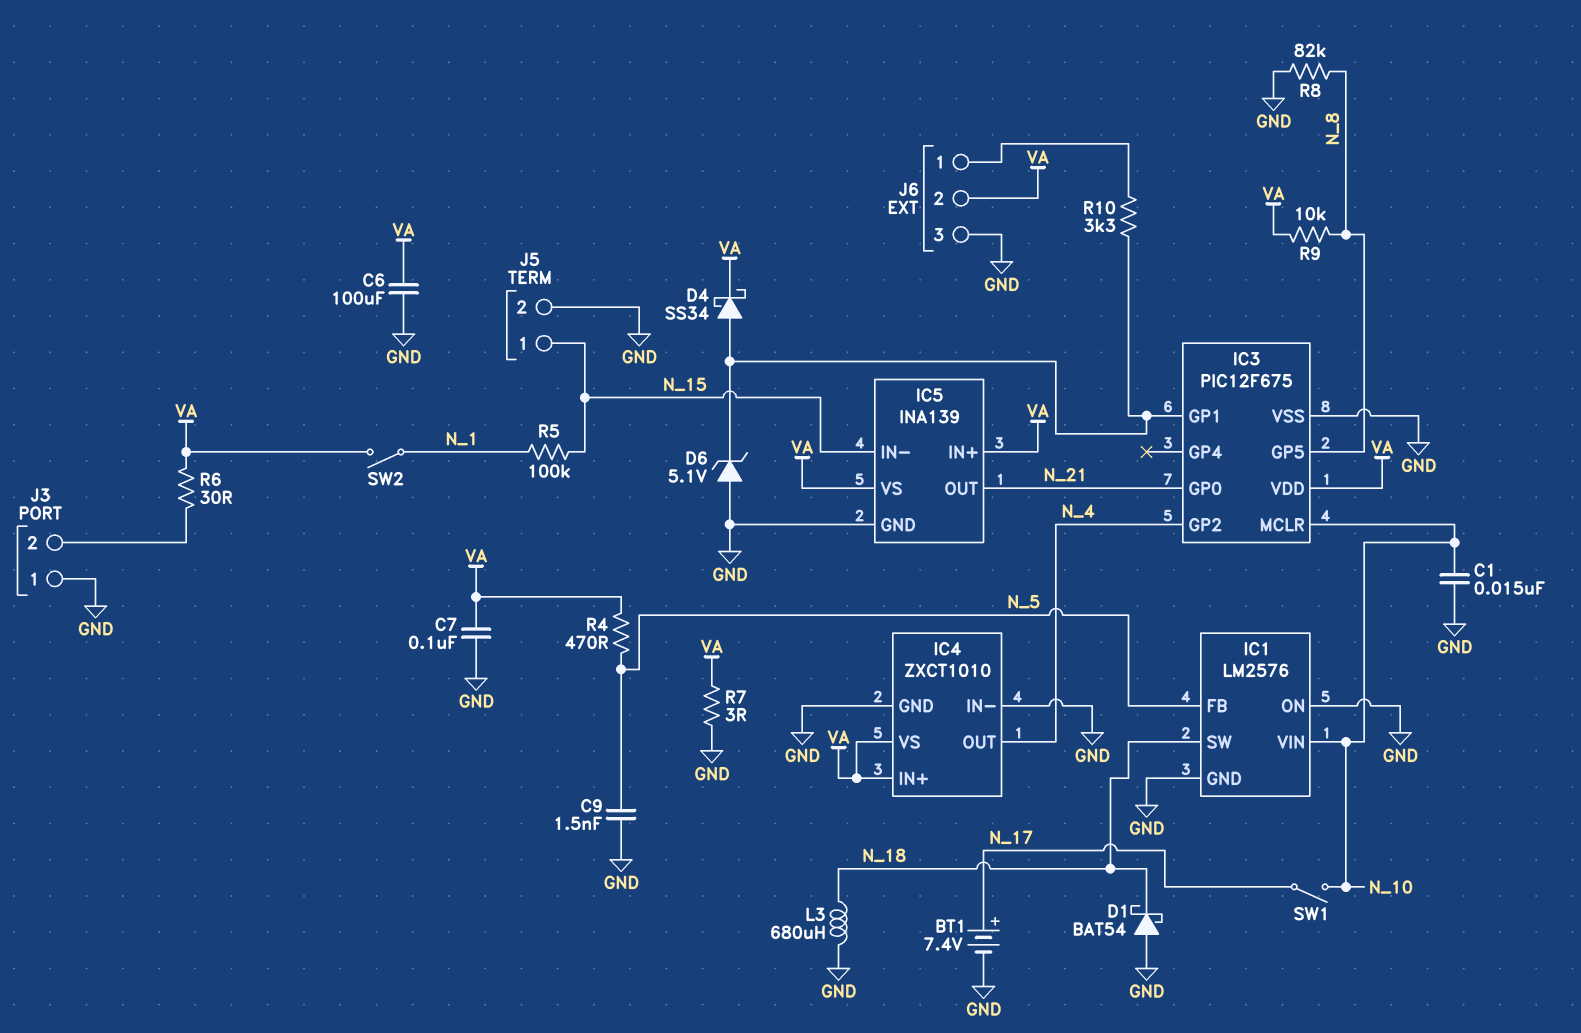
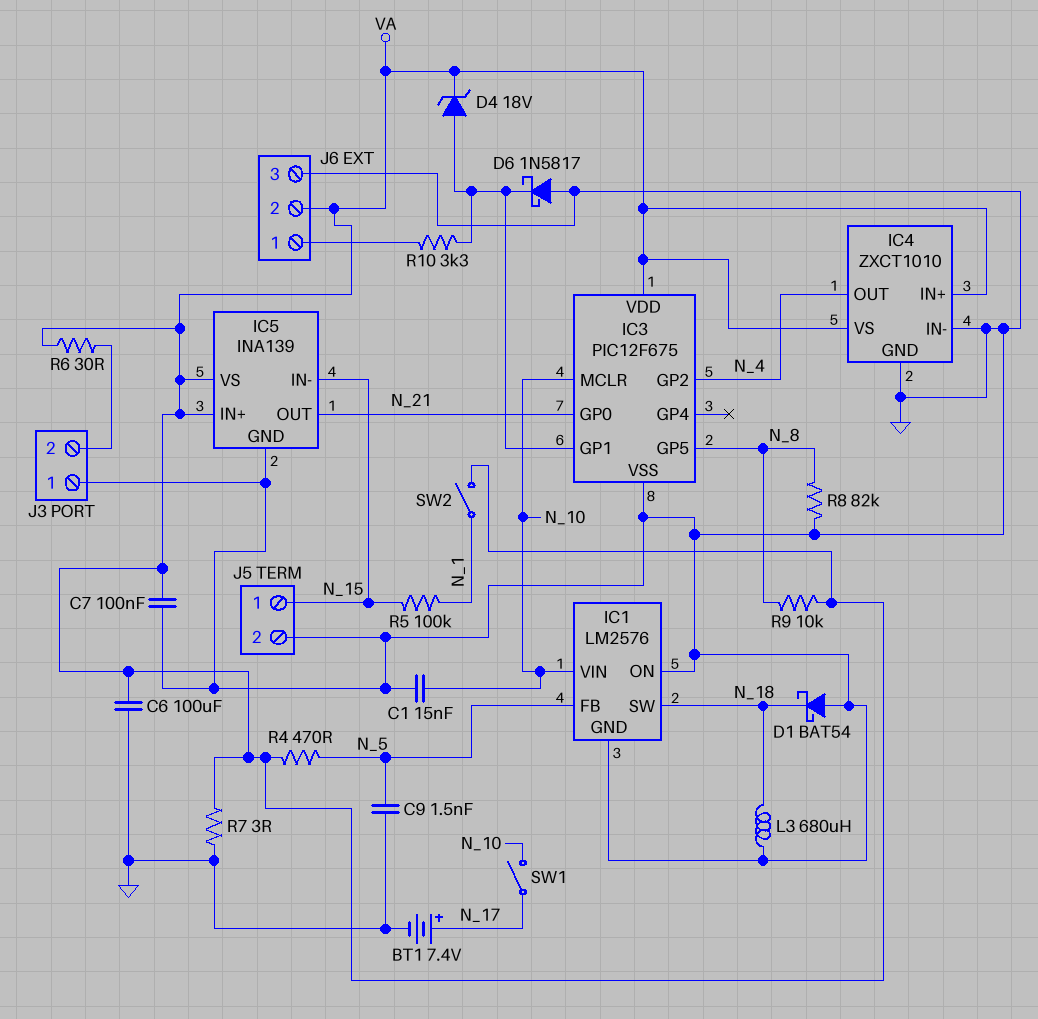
D4: schottky SS34 (A IC3/GP1, K VA) -> zener 18V (A IC3/GP1, K VA)
D6: zener 5.1V (A GND, K IC3/GP1) -> schottky 1N5817 (A GND, K IC3/GP1)

